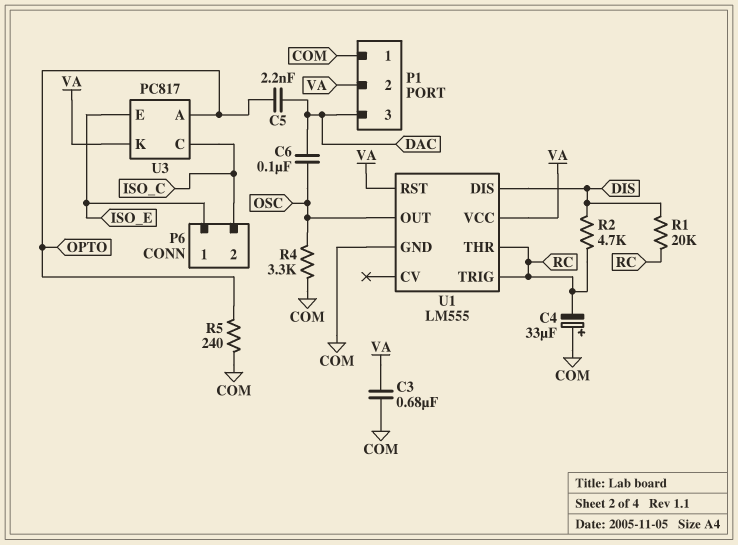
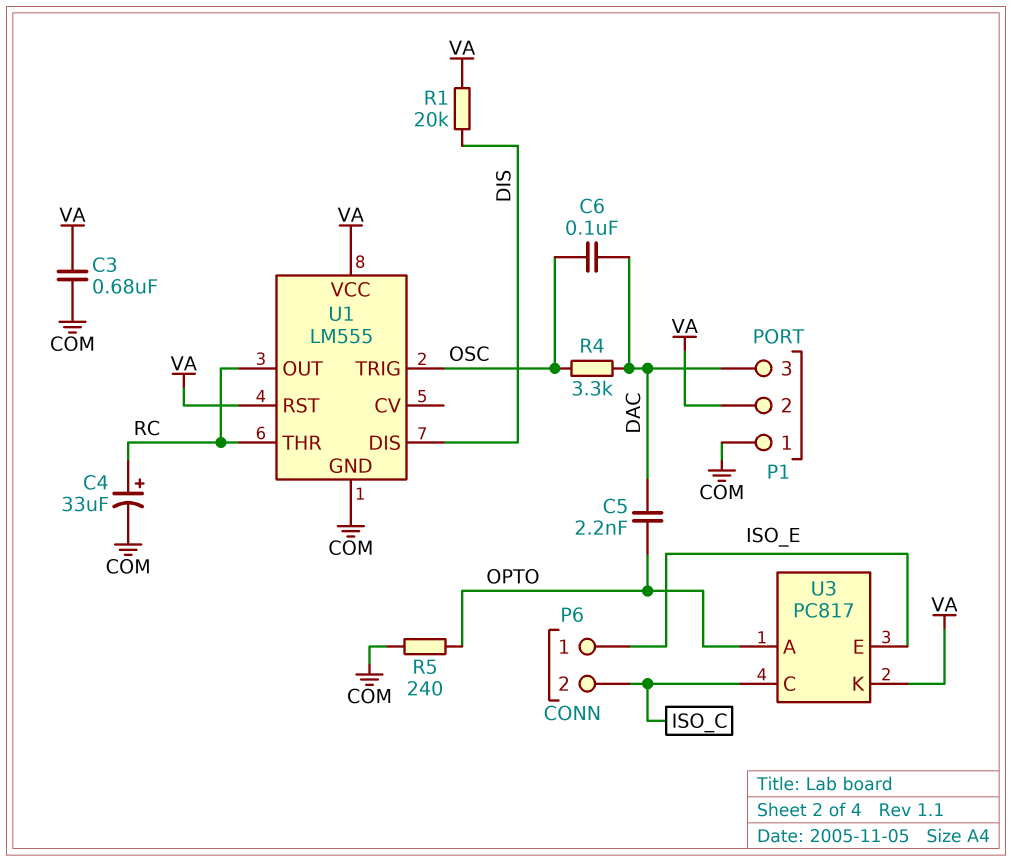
C4: 33uF (plus COM, minus RC) -> 33uF (plus RC, minus COM)
R1: 20k (DIS, RC) -> 20k (DIS, VA)
R2: 4.7k (DIS, RC) -> none
R4: 3.3k (COM, OSC) -> 3.3k (DAC, OSC)
U1 pin OUT: OSC -> RC
U1 pin TRIG: RC -> OSC

